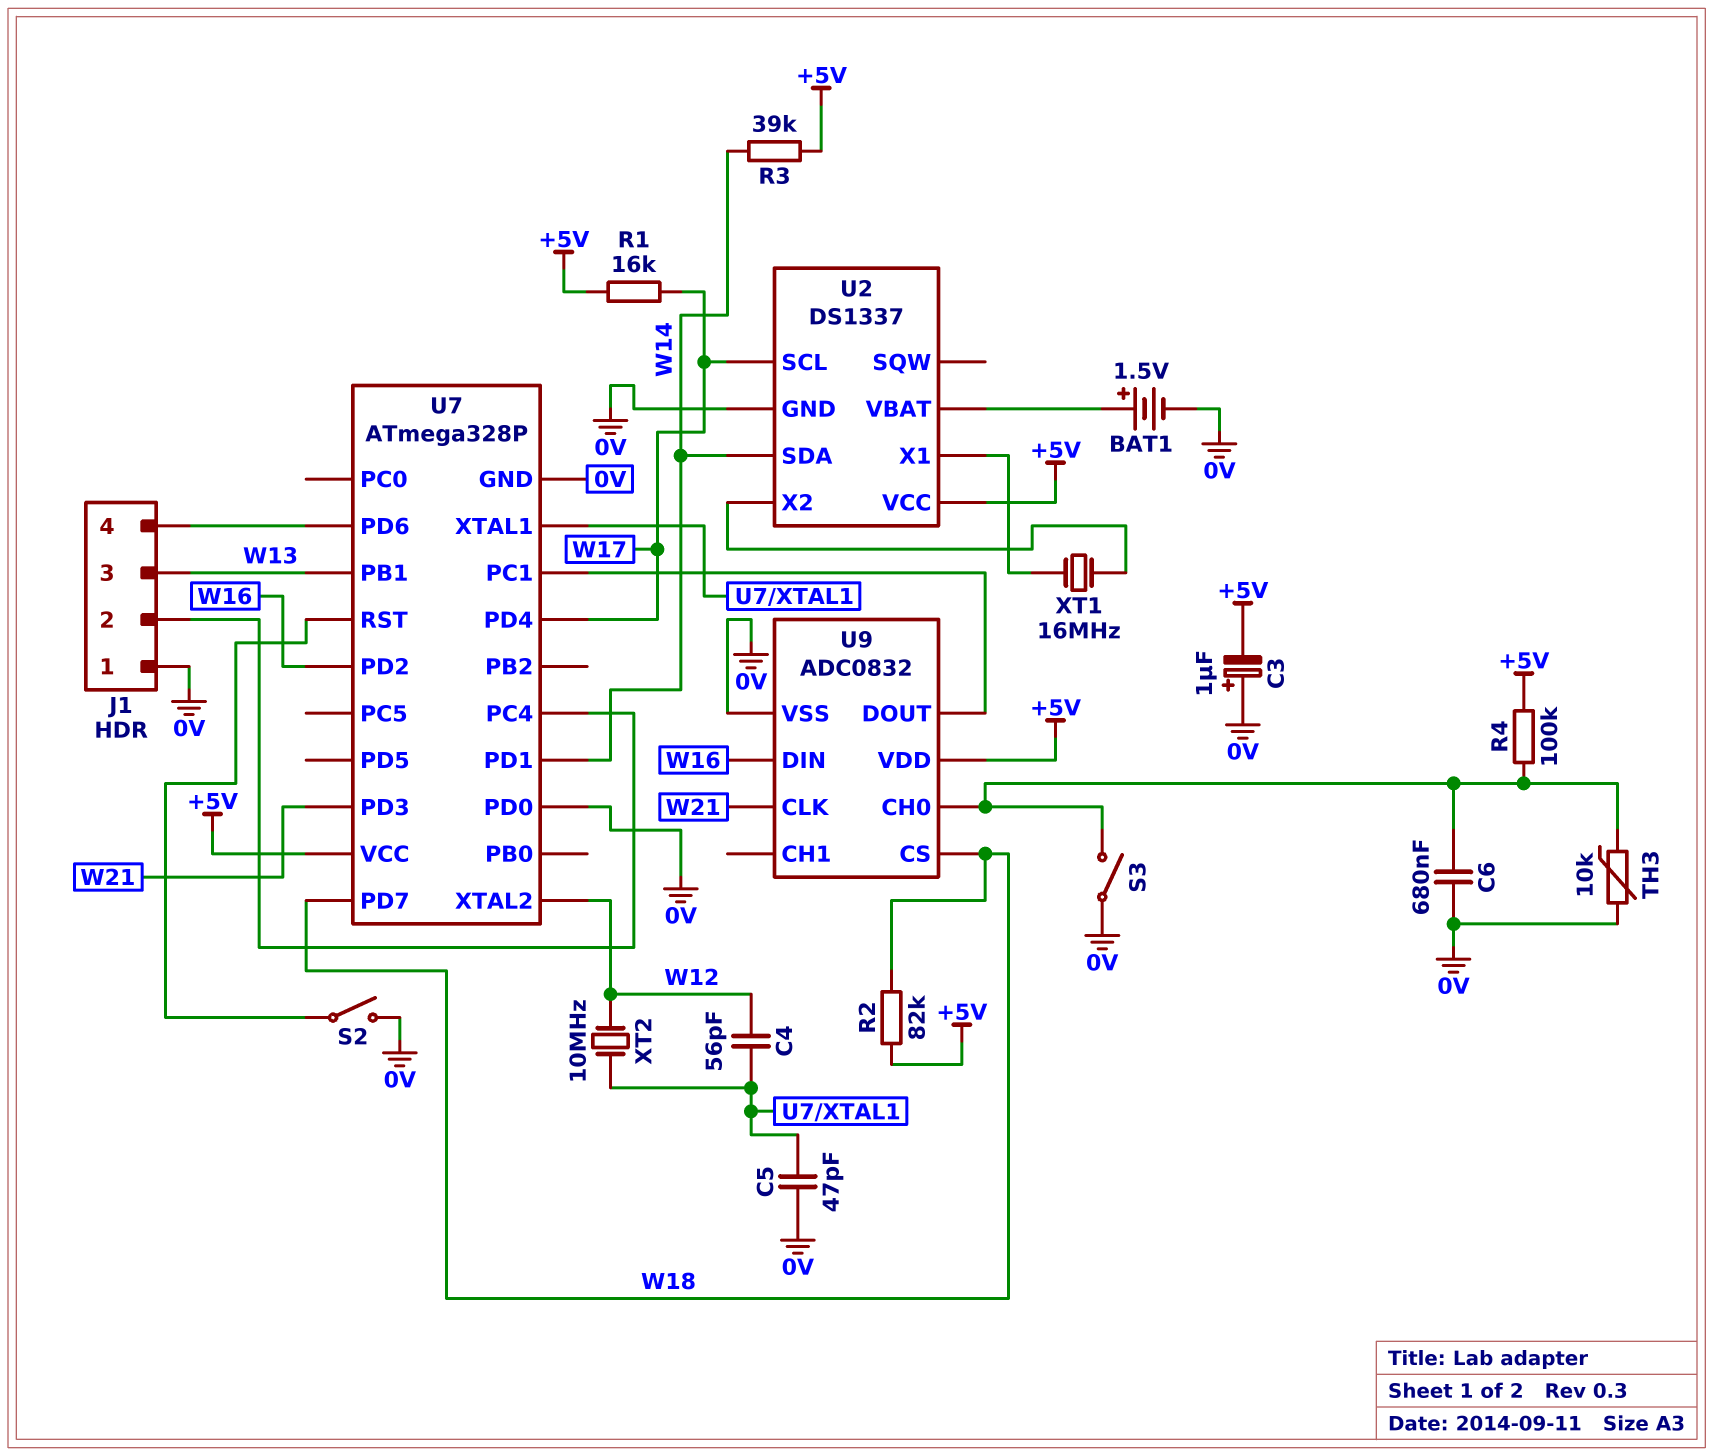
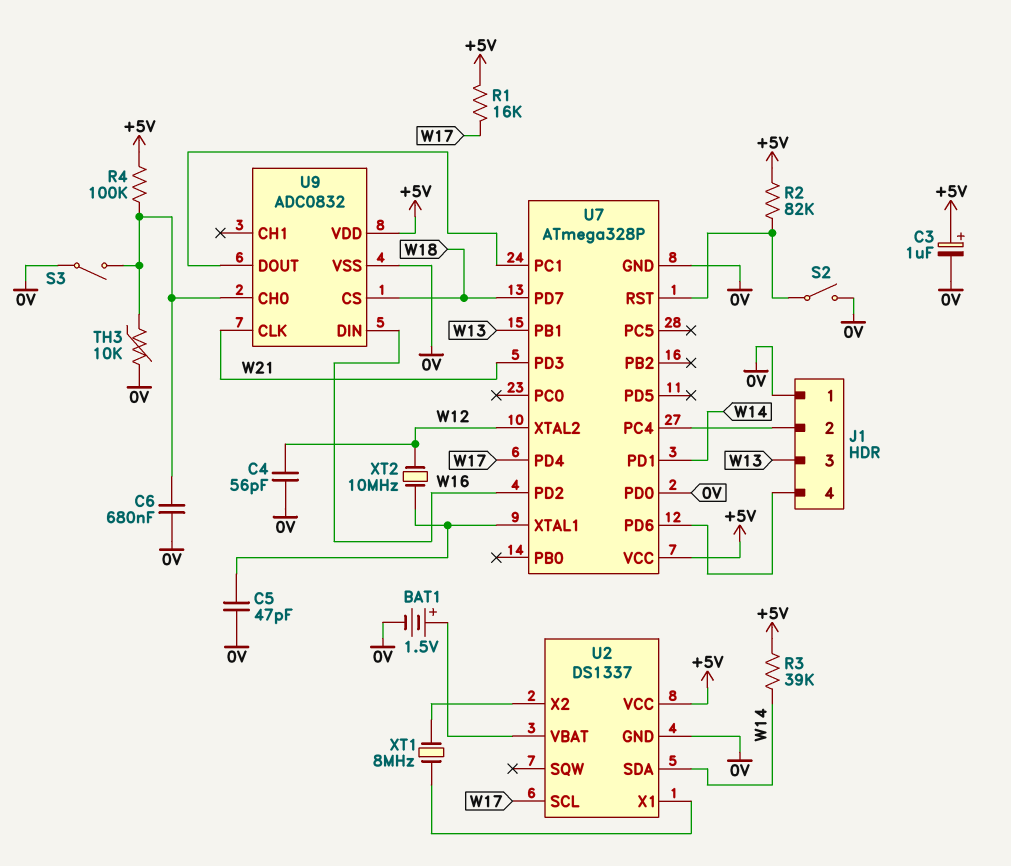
C3: 1uF (plus 0V, minus +5V) -> 1uF (plus +5V, minus 0V)
C4: 56pF (U7/XTAL1, W12) -> 56pF (0V, W12)
R2: 82k (+5V, W18) -> 82k (+5V, U7/RST)
XT1: 16MHz (U2/X1, U2/X2) -> 8MHz (U2/X1, U2/X2)

